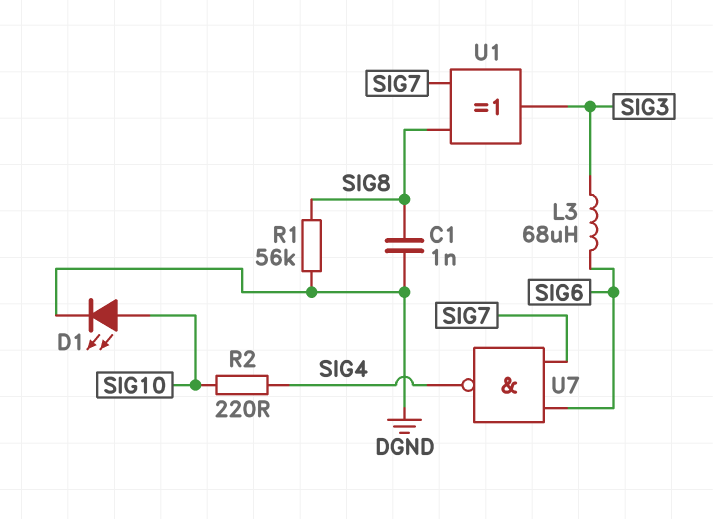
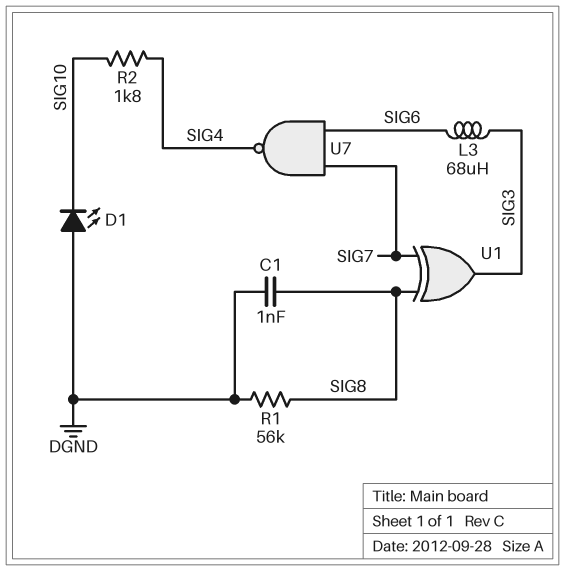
D1: LED (A SIG10, K DGND) -> LED (A DGND, K SIG10)
R2: 220 (SIG4, SIG10) -> 1.8k (SIG4, SIG10)

